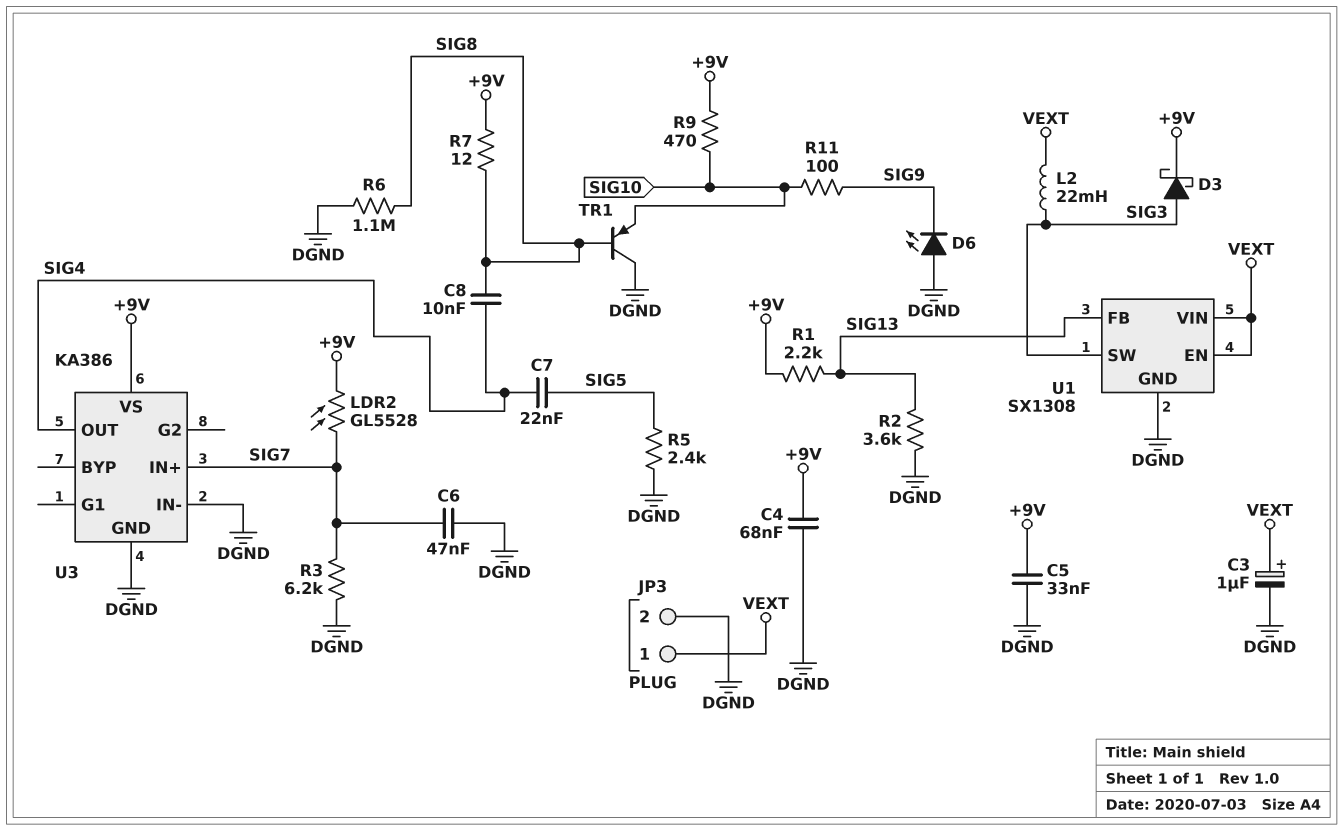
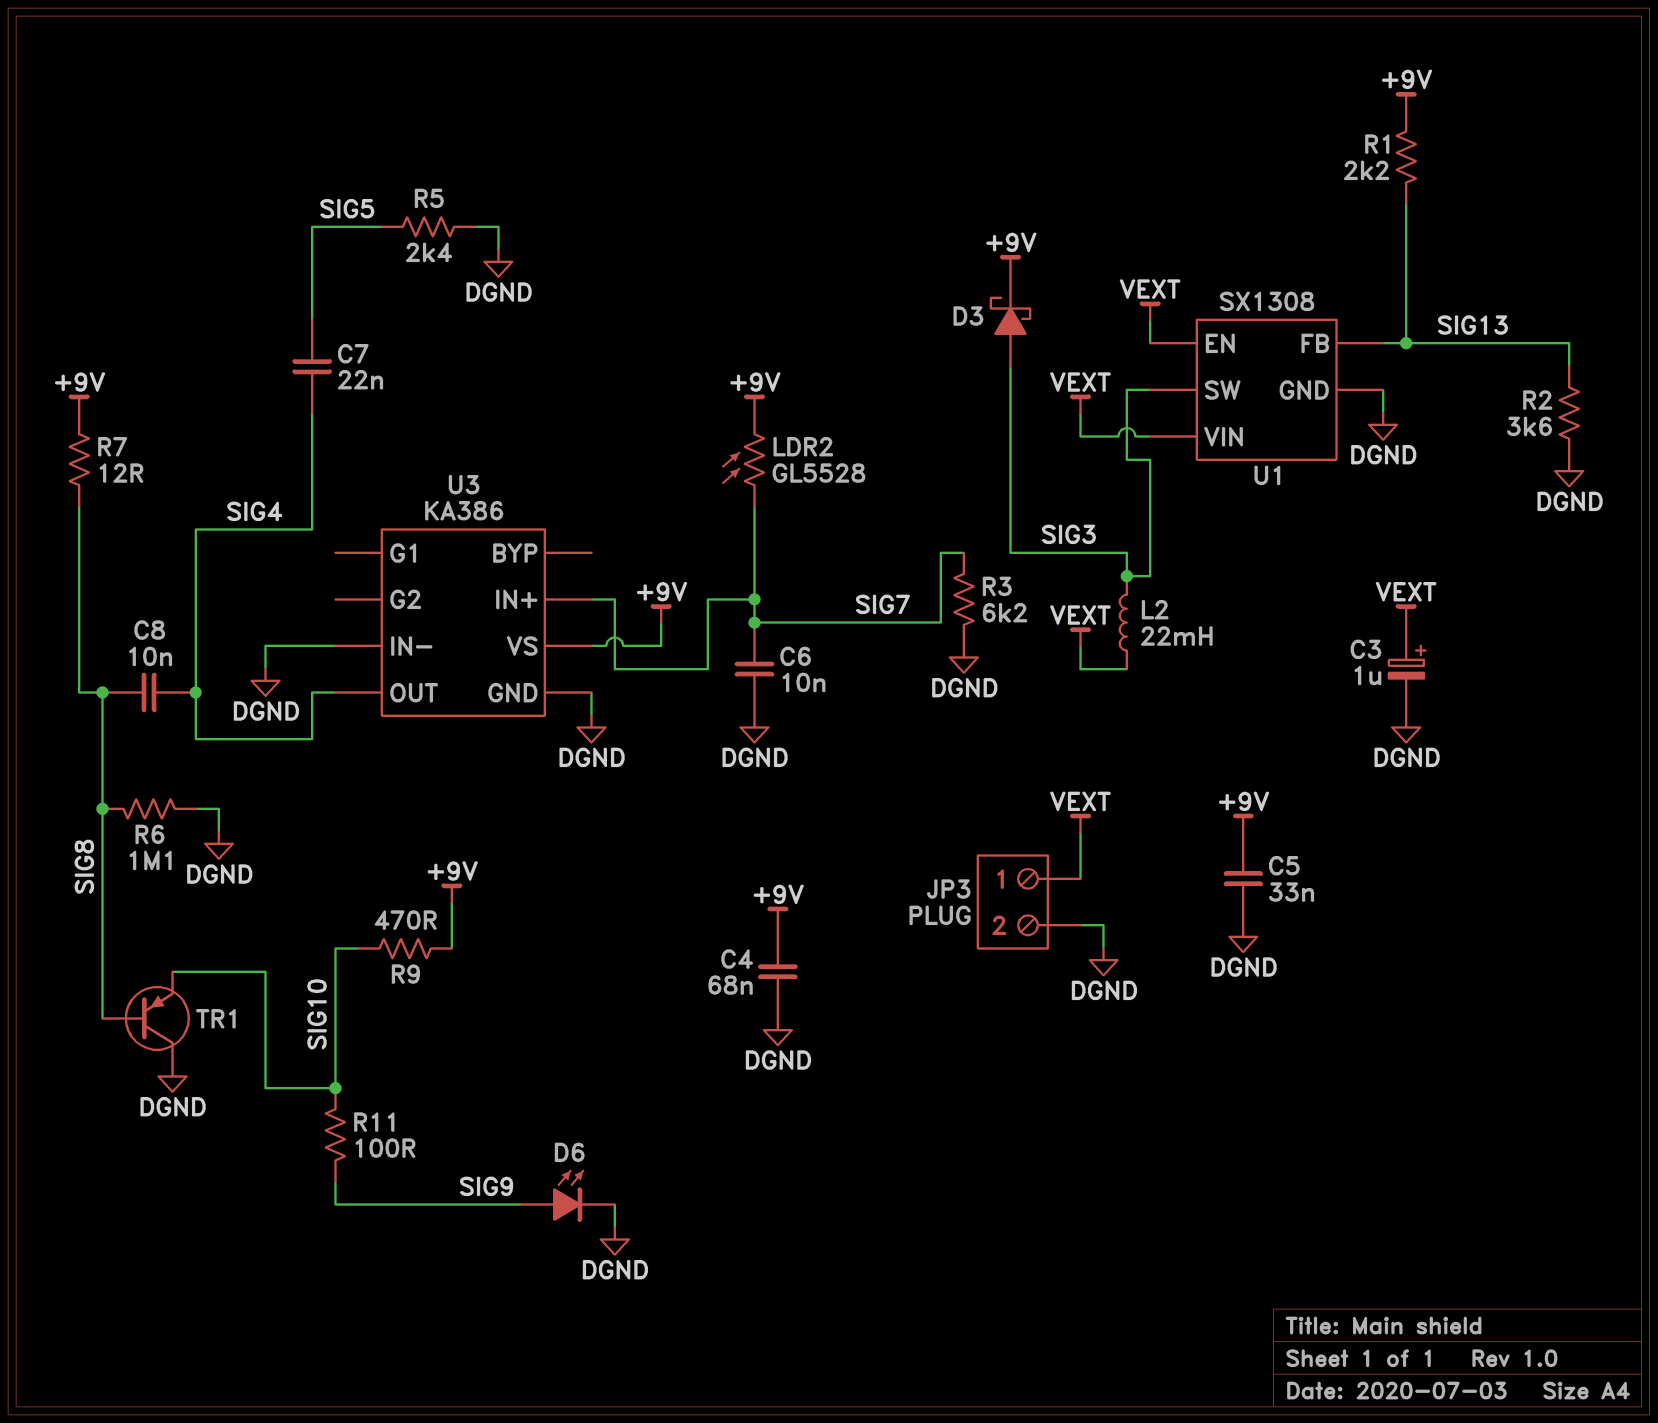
C6: 47nF (DGND, SIG7) -> 10nF (DGND, SIG7)
D6: LED (A DGND, K SIG9) -> LED (A SIG9, K DGND)

